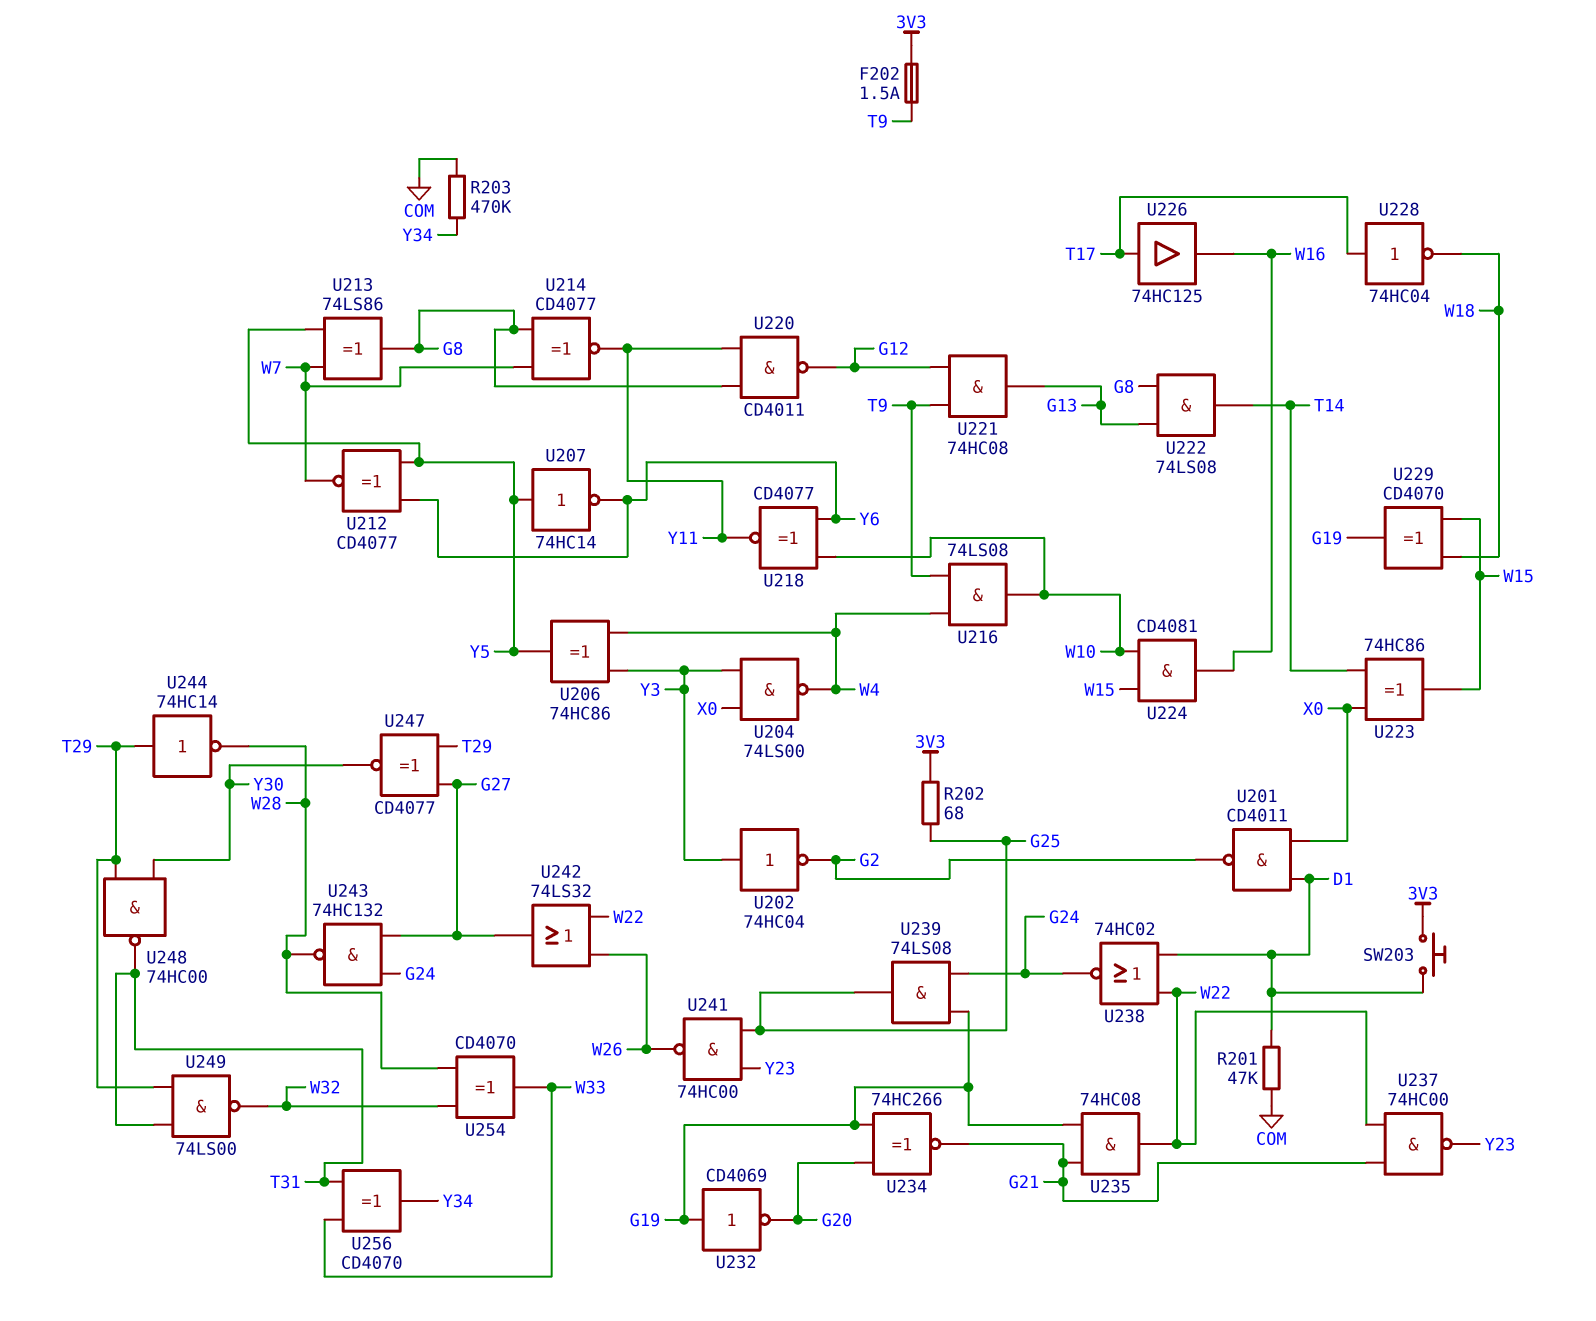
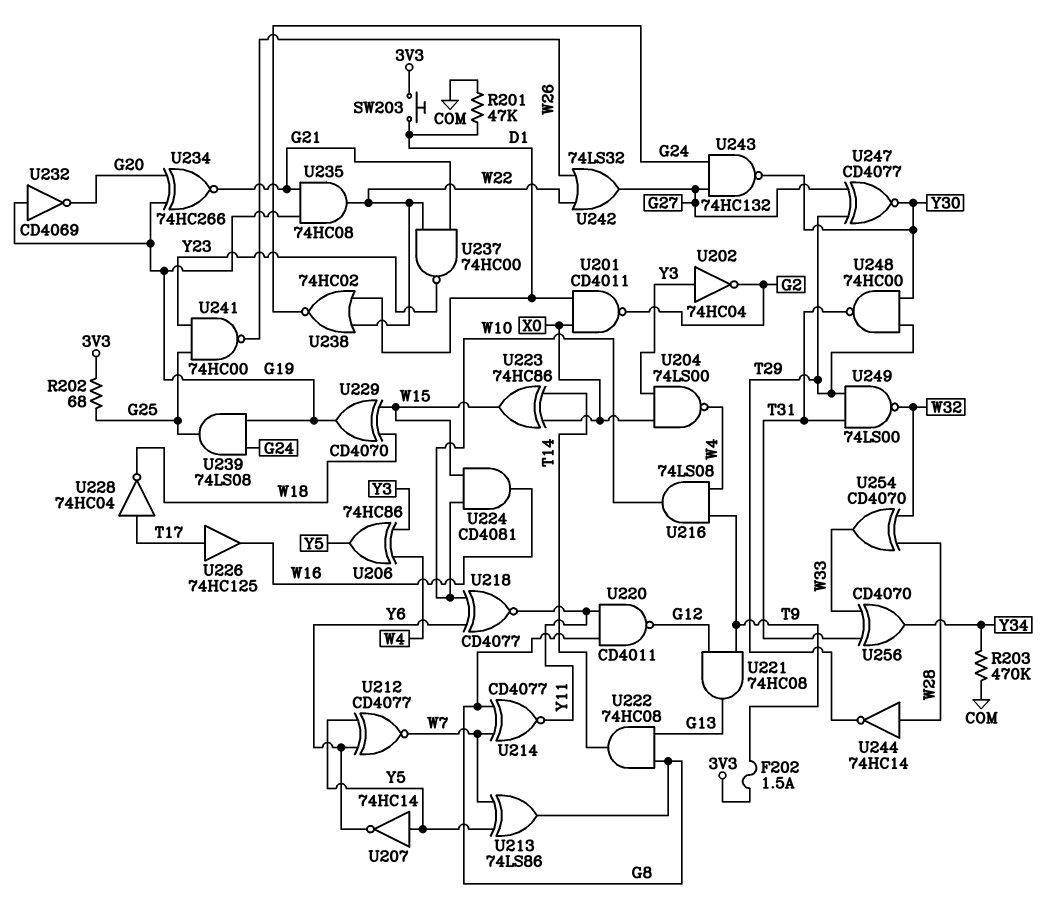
U222: AND 74LS08 (in G8, in G13, out T14) -> AND 74HC08 (in G8, in G13, out T14)
U243: NAND 74HC132 (in G24, in G27, out W28) -> NAND 74HC132 (in G24, in G27, out Y30)
U244: NOT 74HC14 (in T29, out W28) -> NOT 74HC14 (in W28, out T29)

